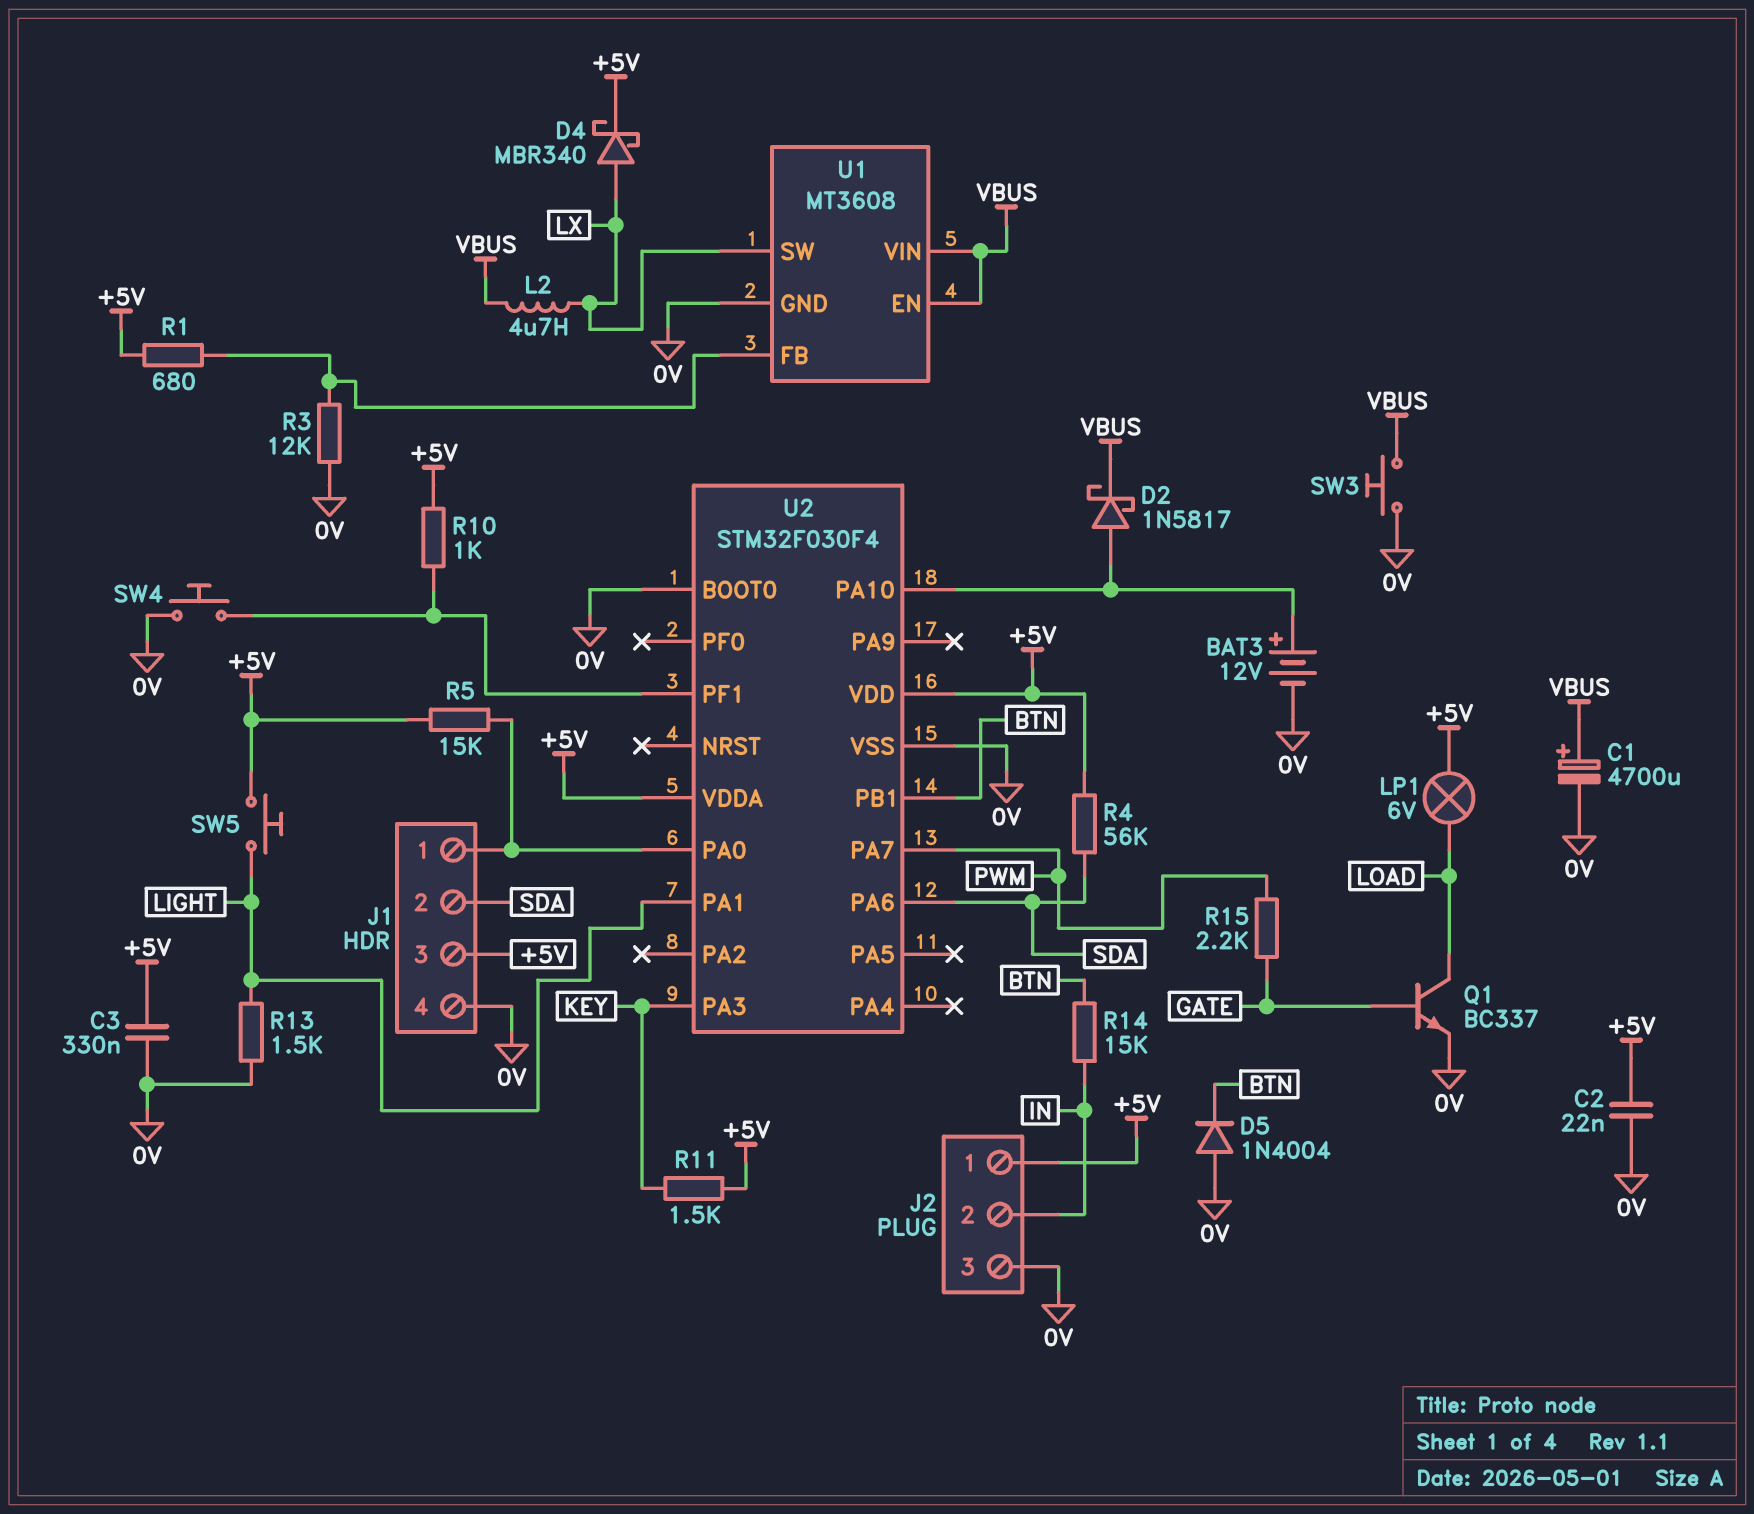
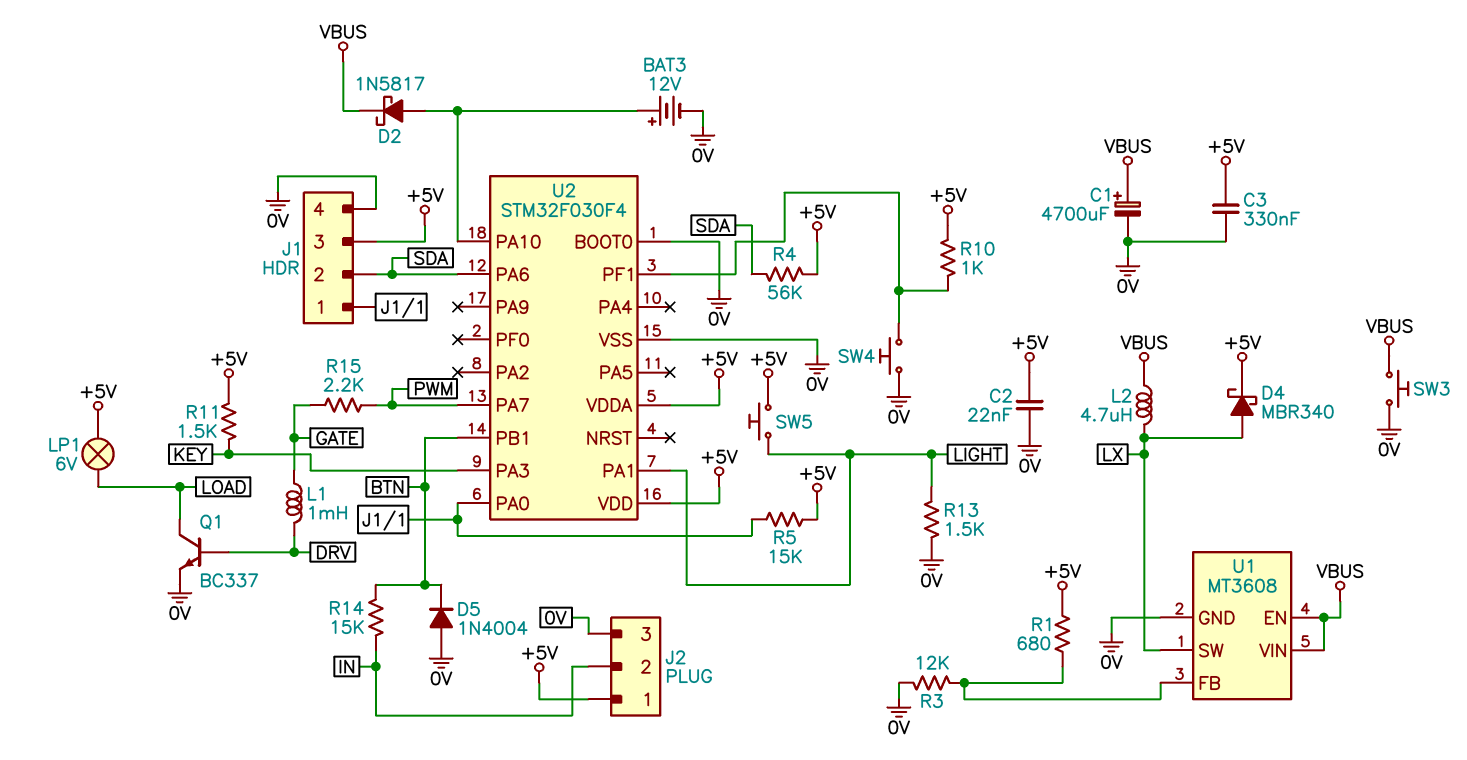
L1: none -> 1mH (DRV, GATE)
Q1: NPN BC337 (B GATE, C LOAD, E 0V) -> NPN BC337 (B DRV, C LOAD, E 0V)

